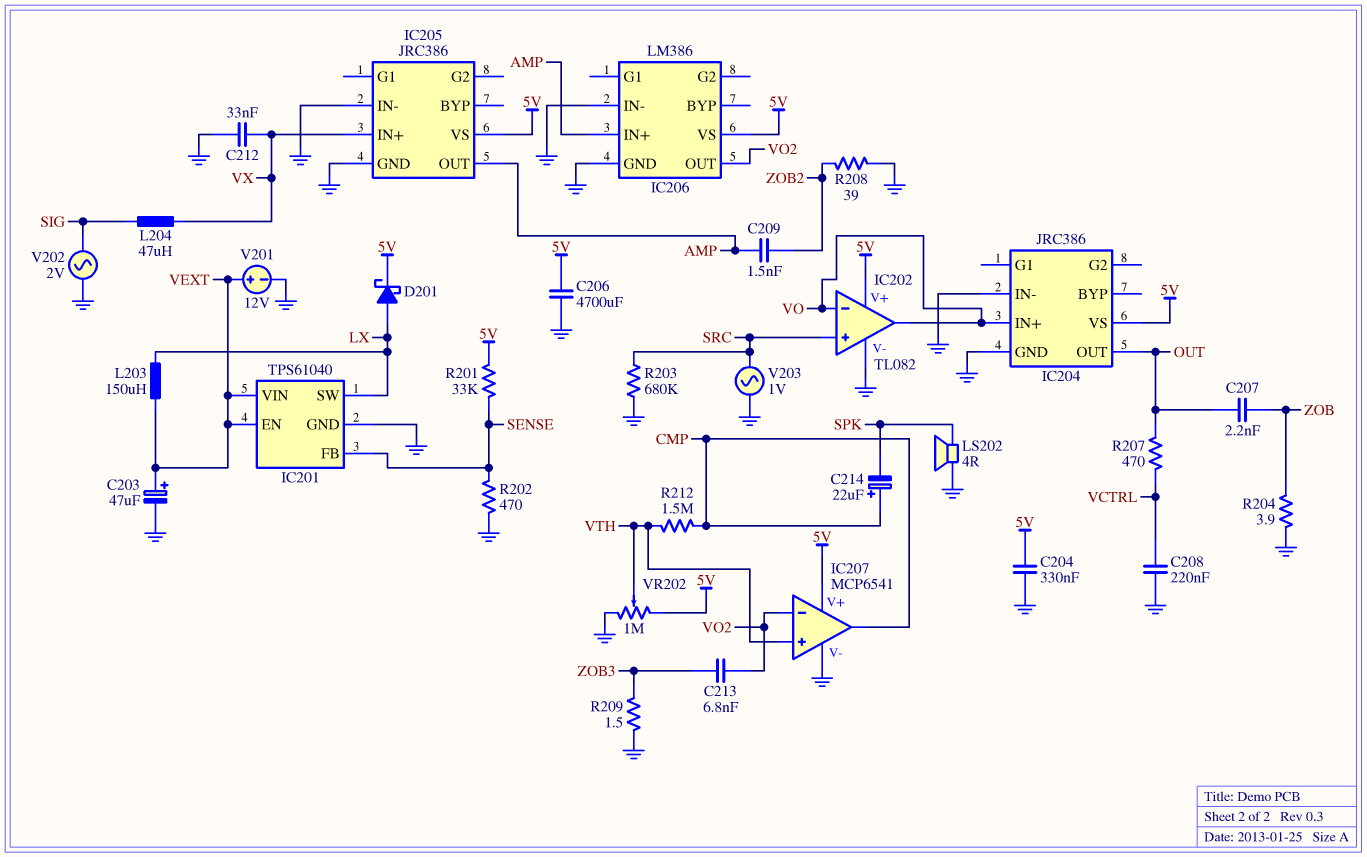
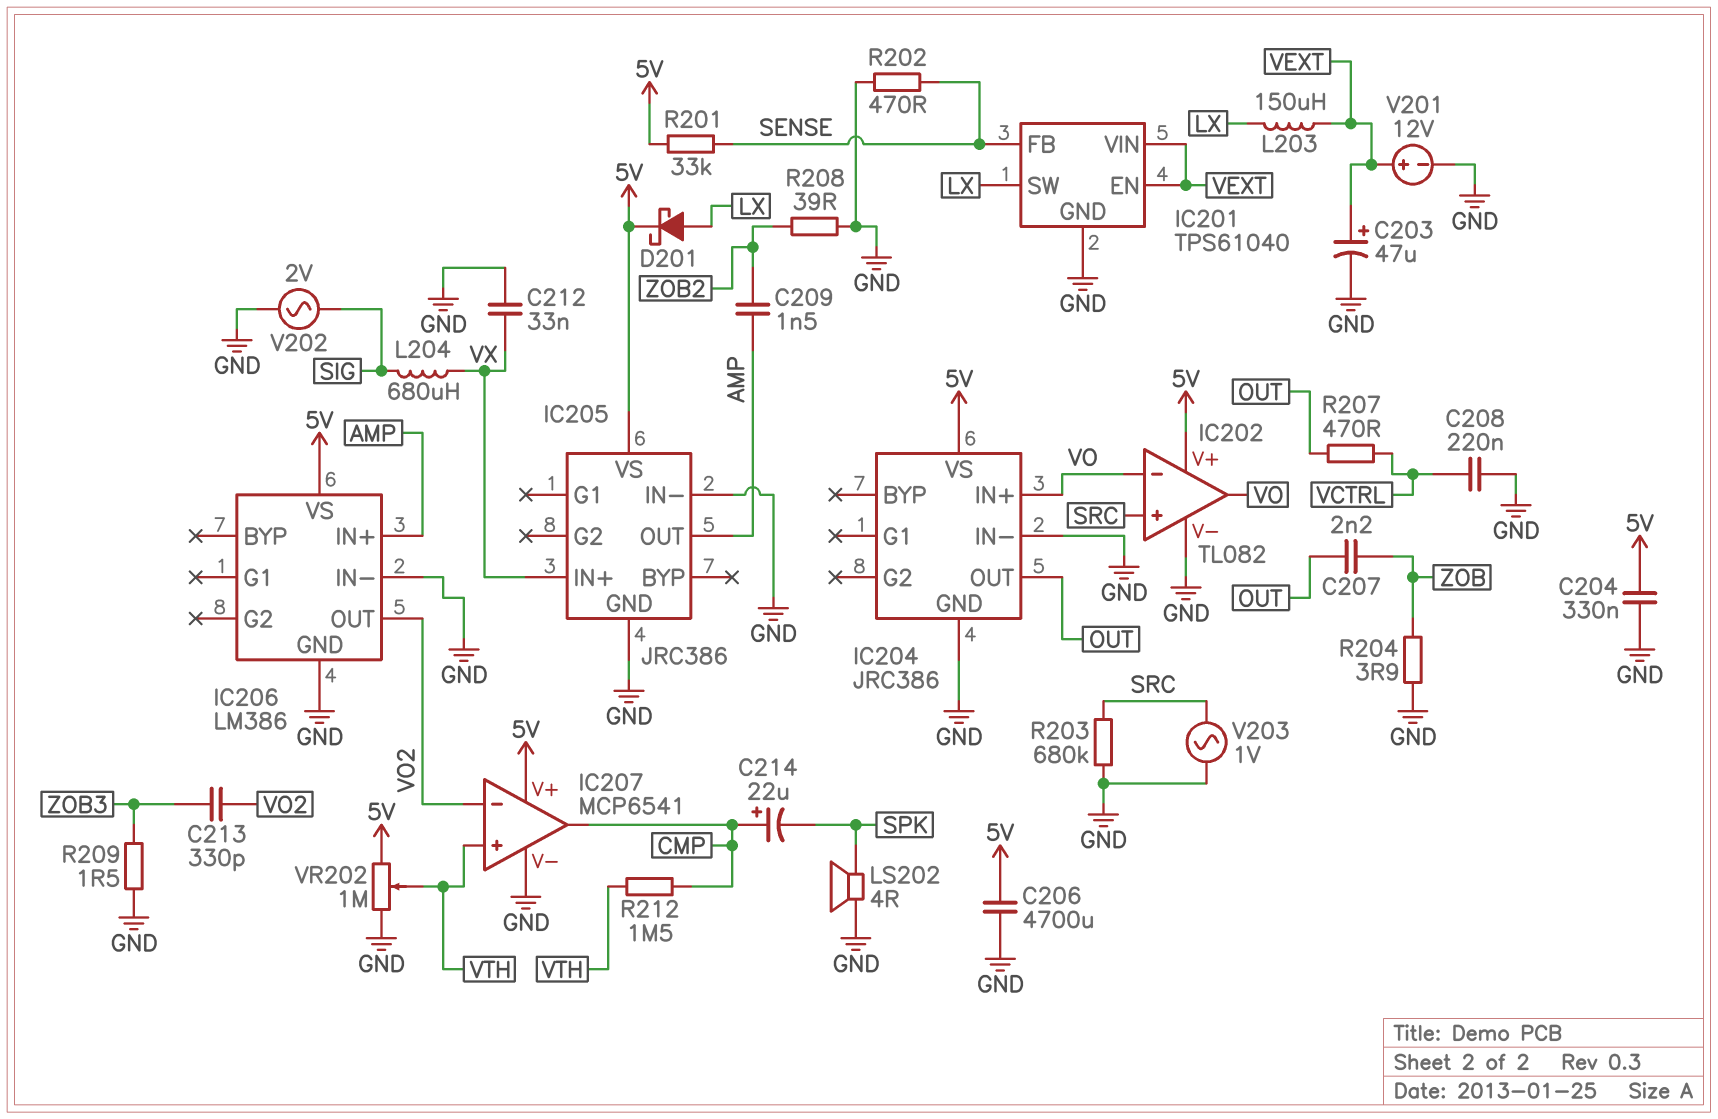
C213: 6.8nF (VO2, ZOB3) -> 330pF (VO2, ZOB3)
L204: 47uH (SIG, VX) -> 680uH (SIG, VX)

